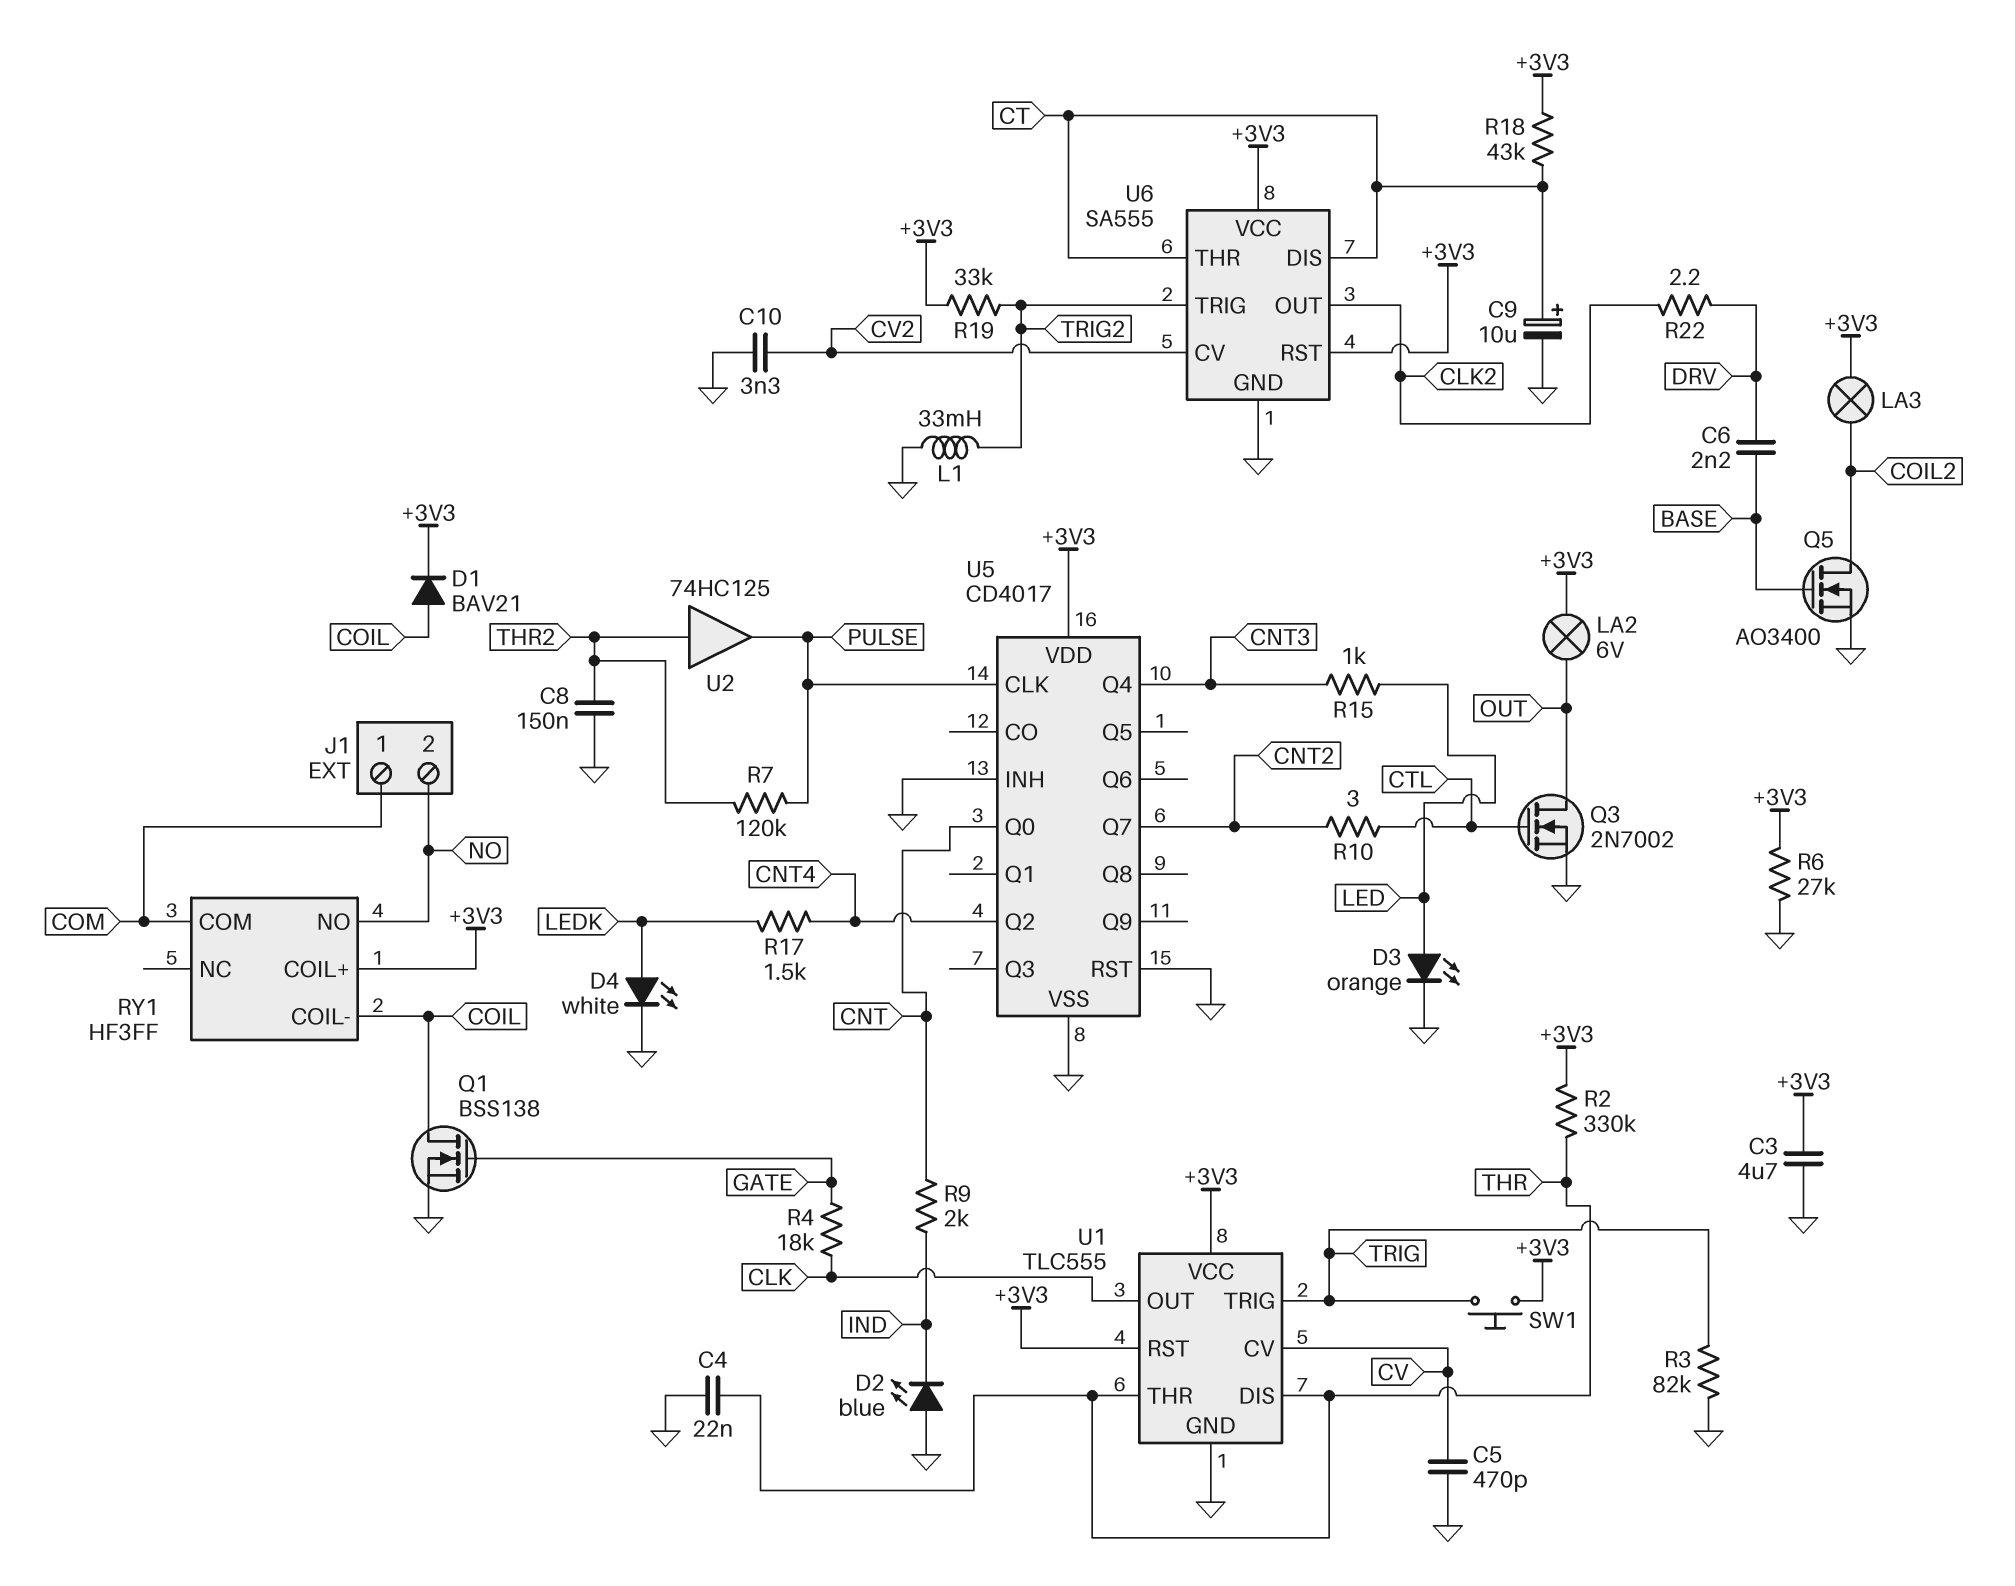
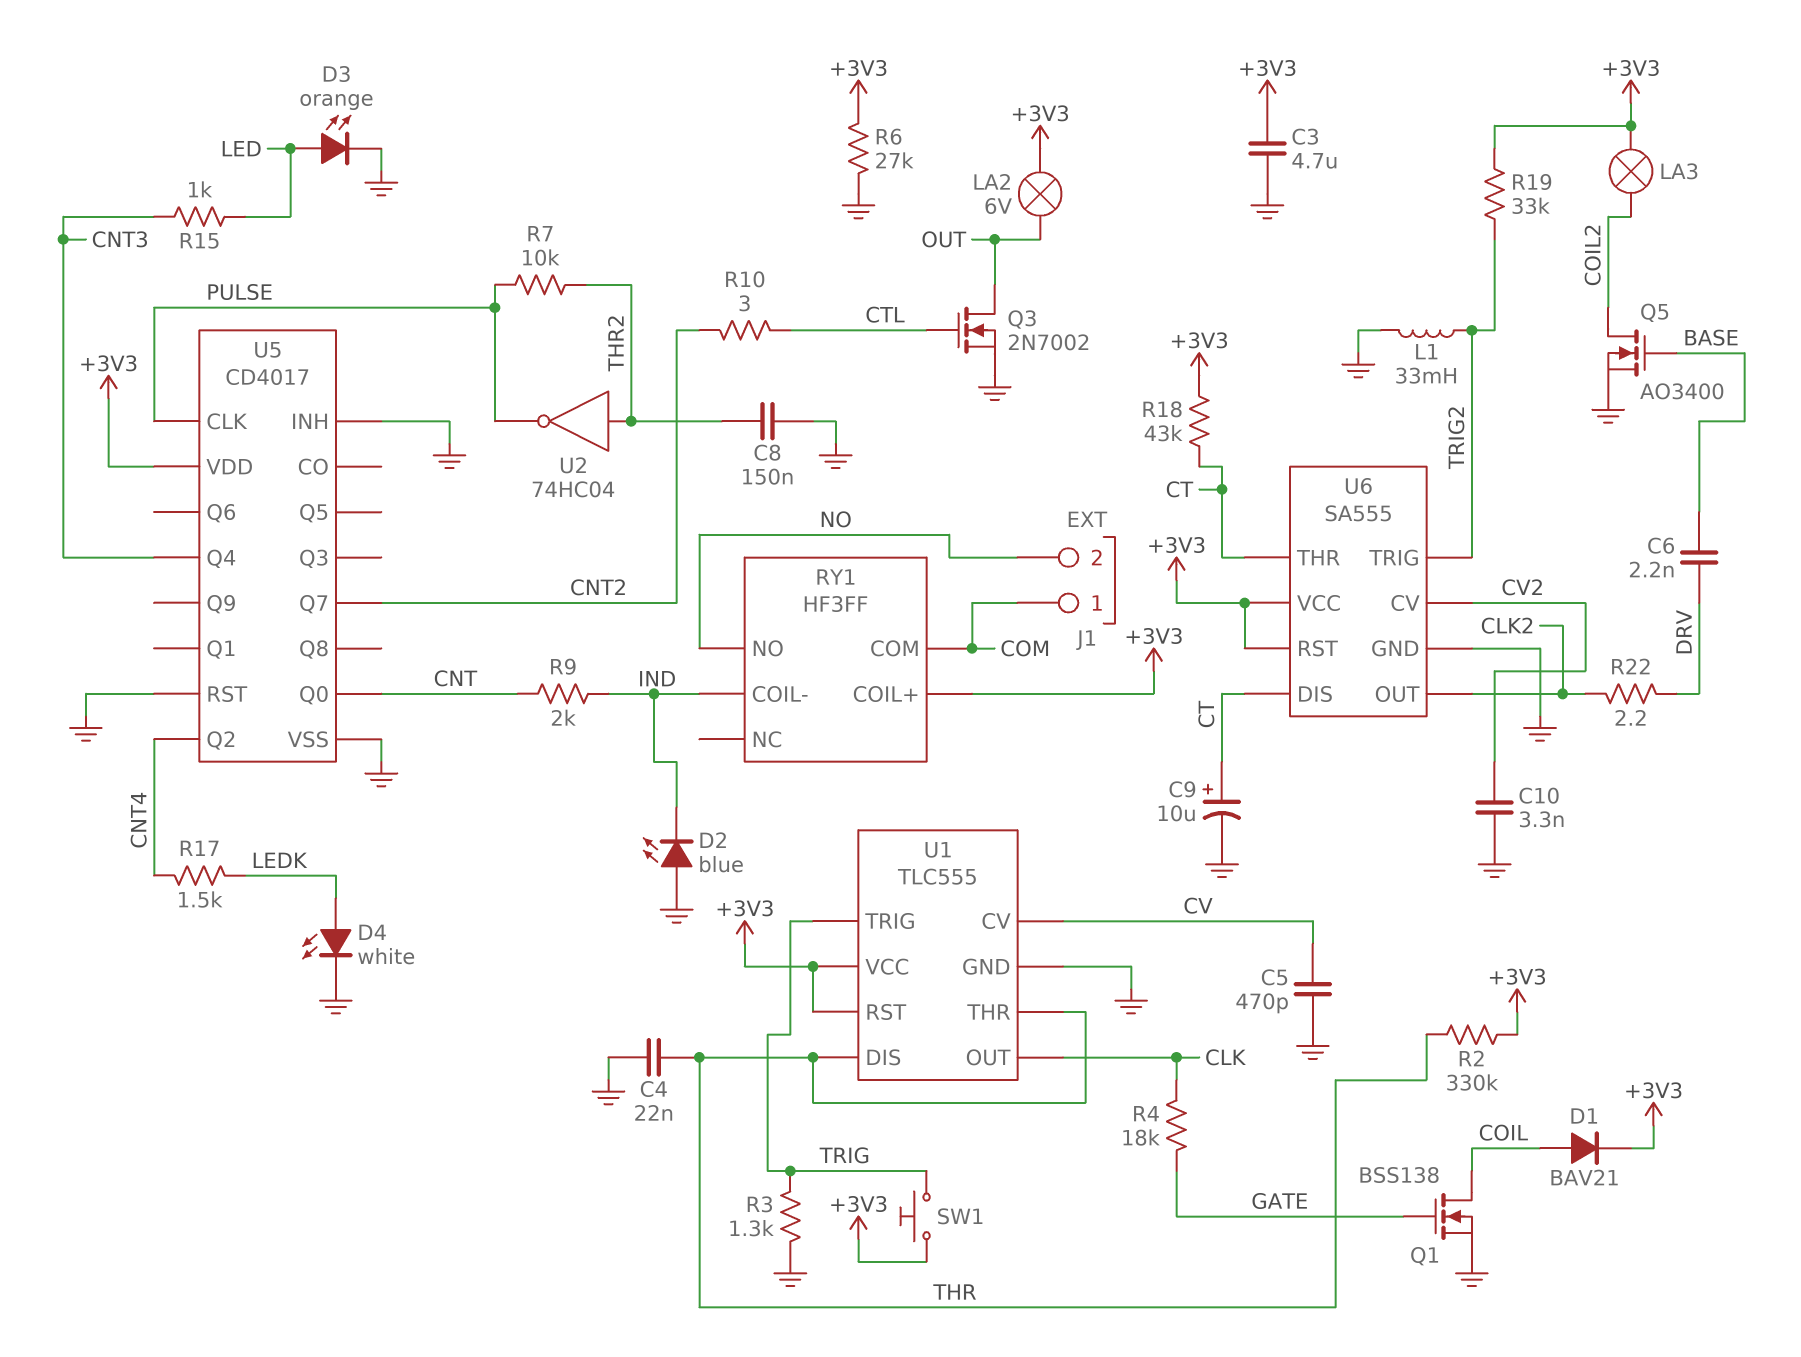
R3: 82k (GND, TRIG) -> 1.3k (GND, TRIG)
R7: 120k (PULSE, THR2) -> 10k (PULSE, THR2)
RY1 pin COIL-: COIL -> IND
U2: buffer 74HC125 (in THR2, out PULSE) -> NOT 74HC04 (in THR2, out PULSE)

